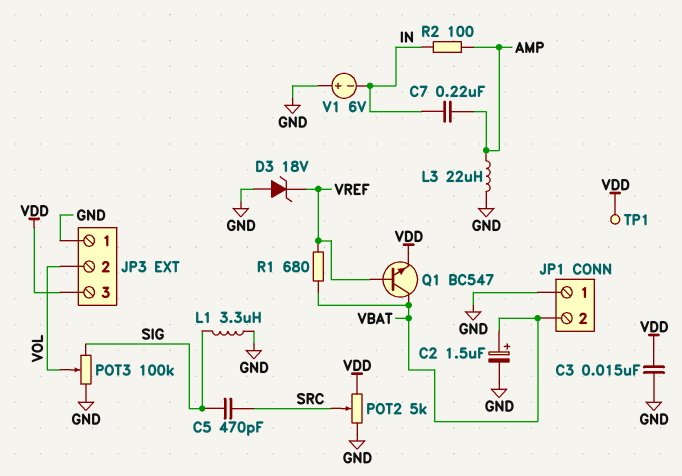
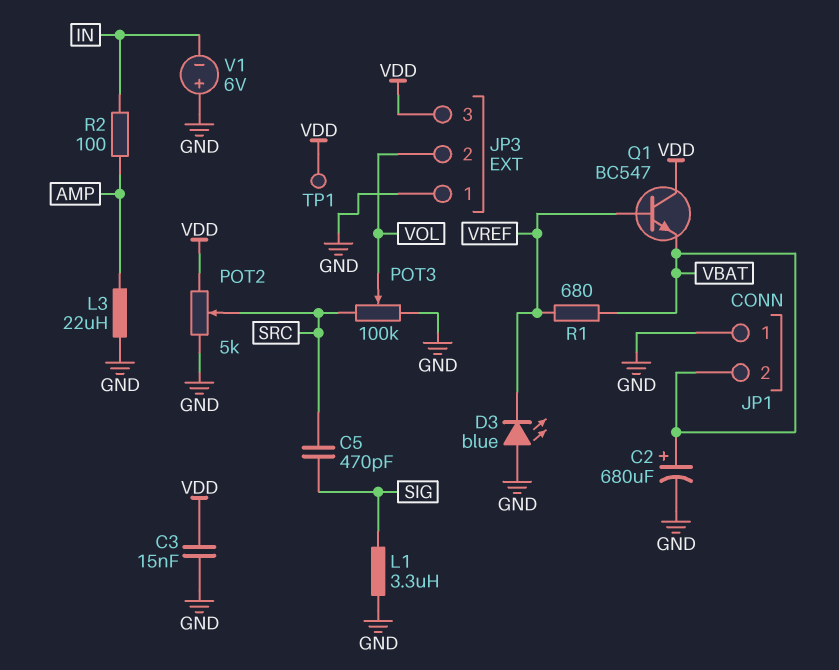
C2: 1.5uF (plus VBAT, minus GND) -> 680uF (plus VBAT, minus GND)
C7: 220nF (AMP, IN) -> none
D3: zener 18V (A GND, K VREF) -> LED blue (A GND, K VREF)
POT3: 100k (GND, SIG, wiper VOL) -> 100k (GND, SRC, wiper VOL)
Q1: NPN BC547 (B VREF, C VBAT, E VDD) -> NPN BC547 (B VREF, C VDD, E VBAT)

